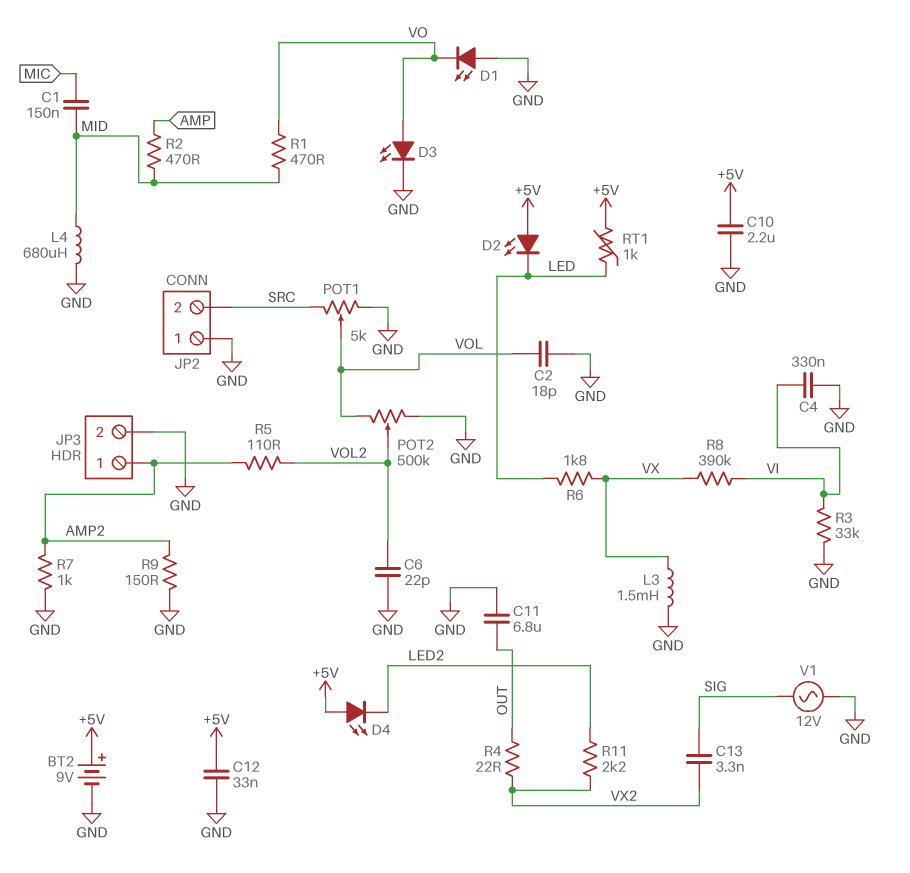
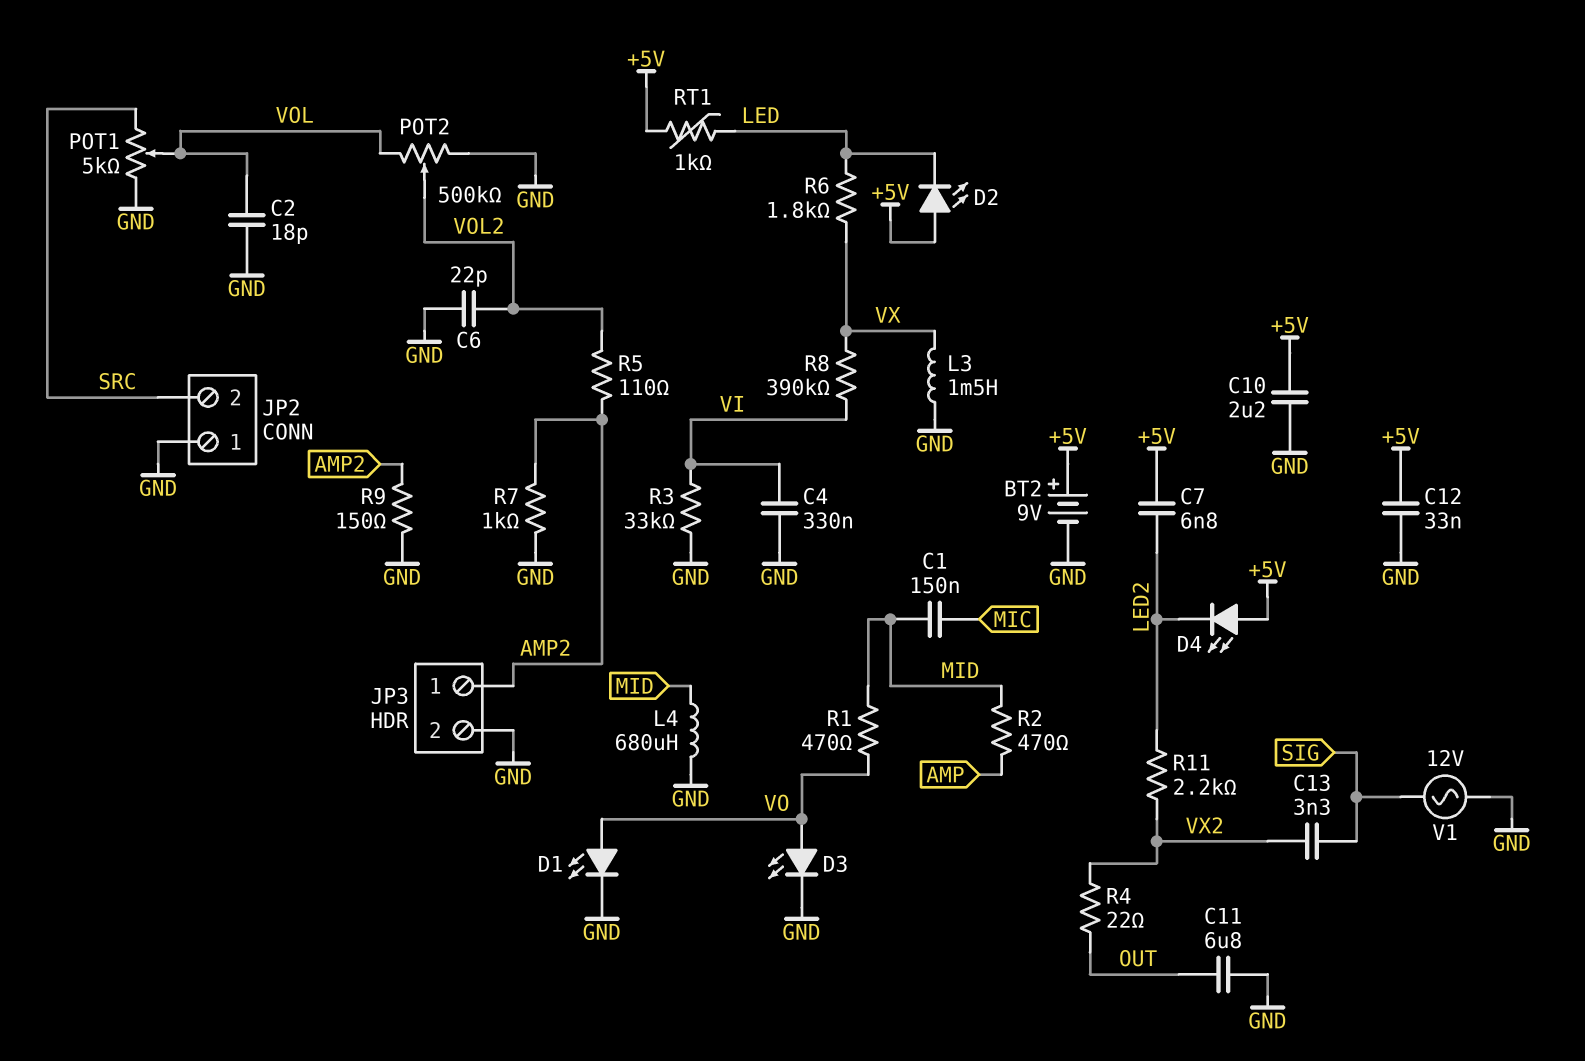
C7: none -> 6.8nF (+5V, LED2)
D1: LED (A GND, K VO) -> LED (A VO, K GND)

